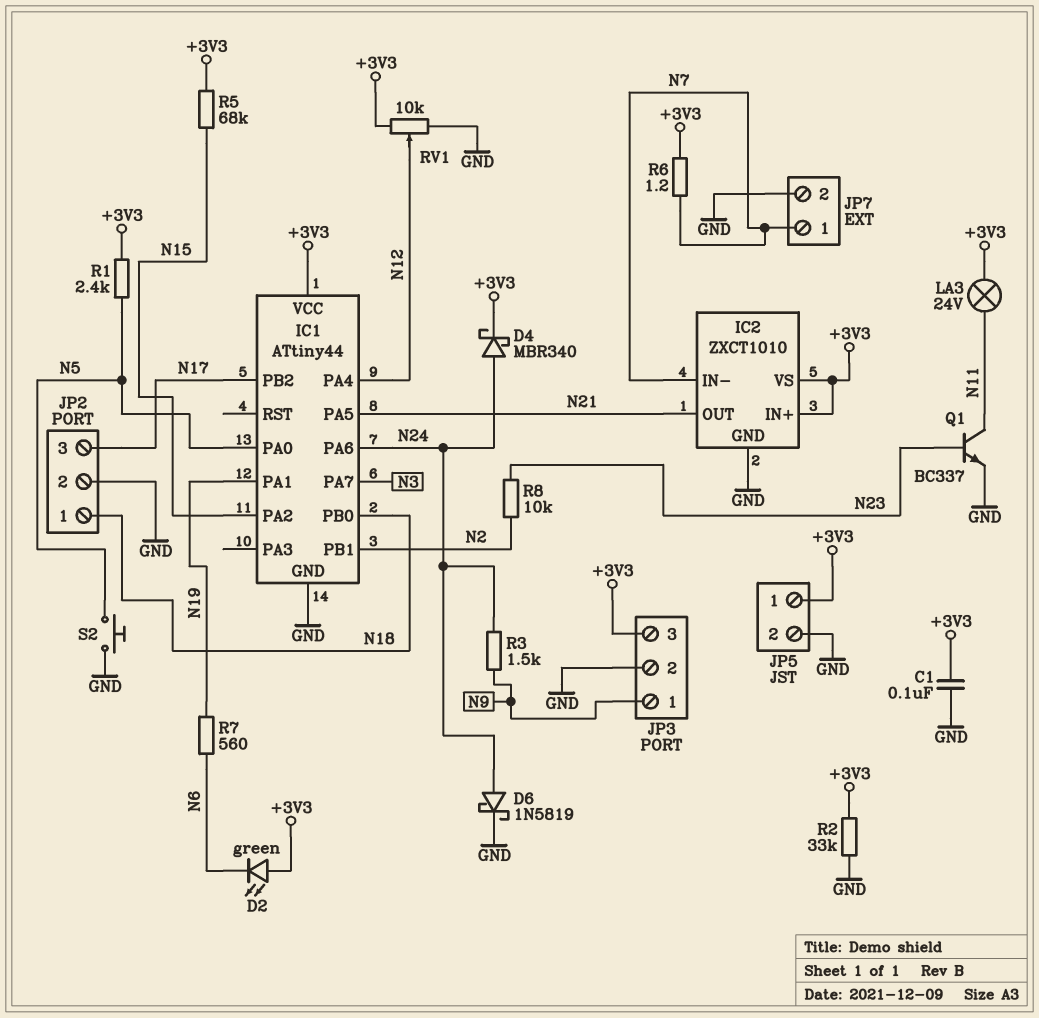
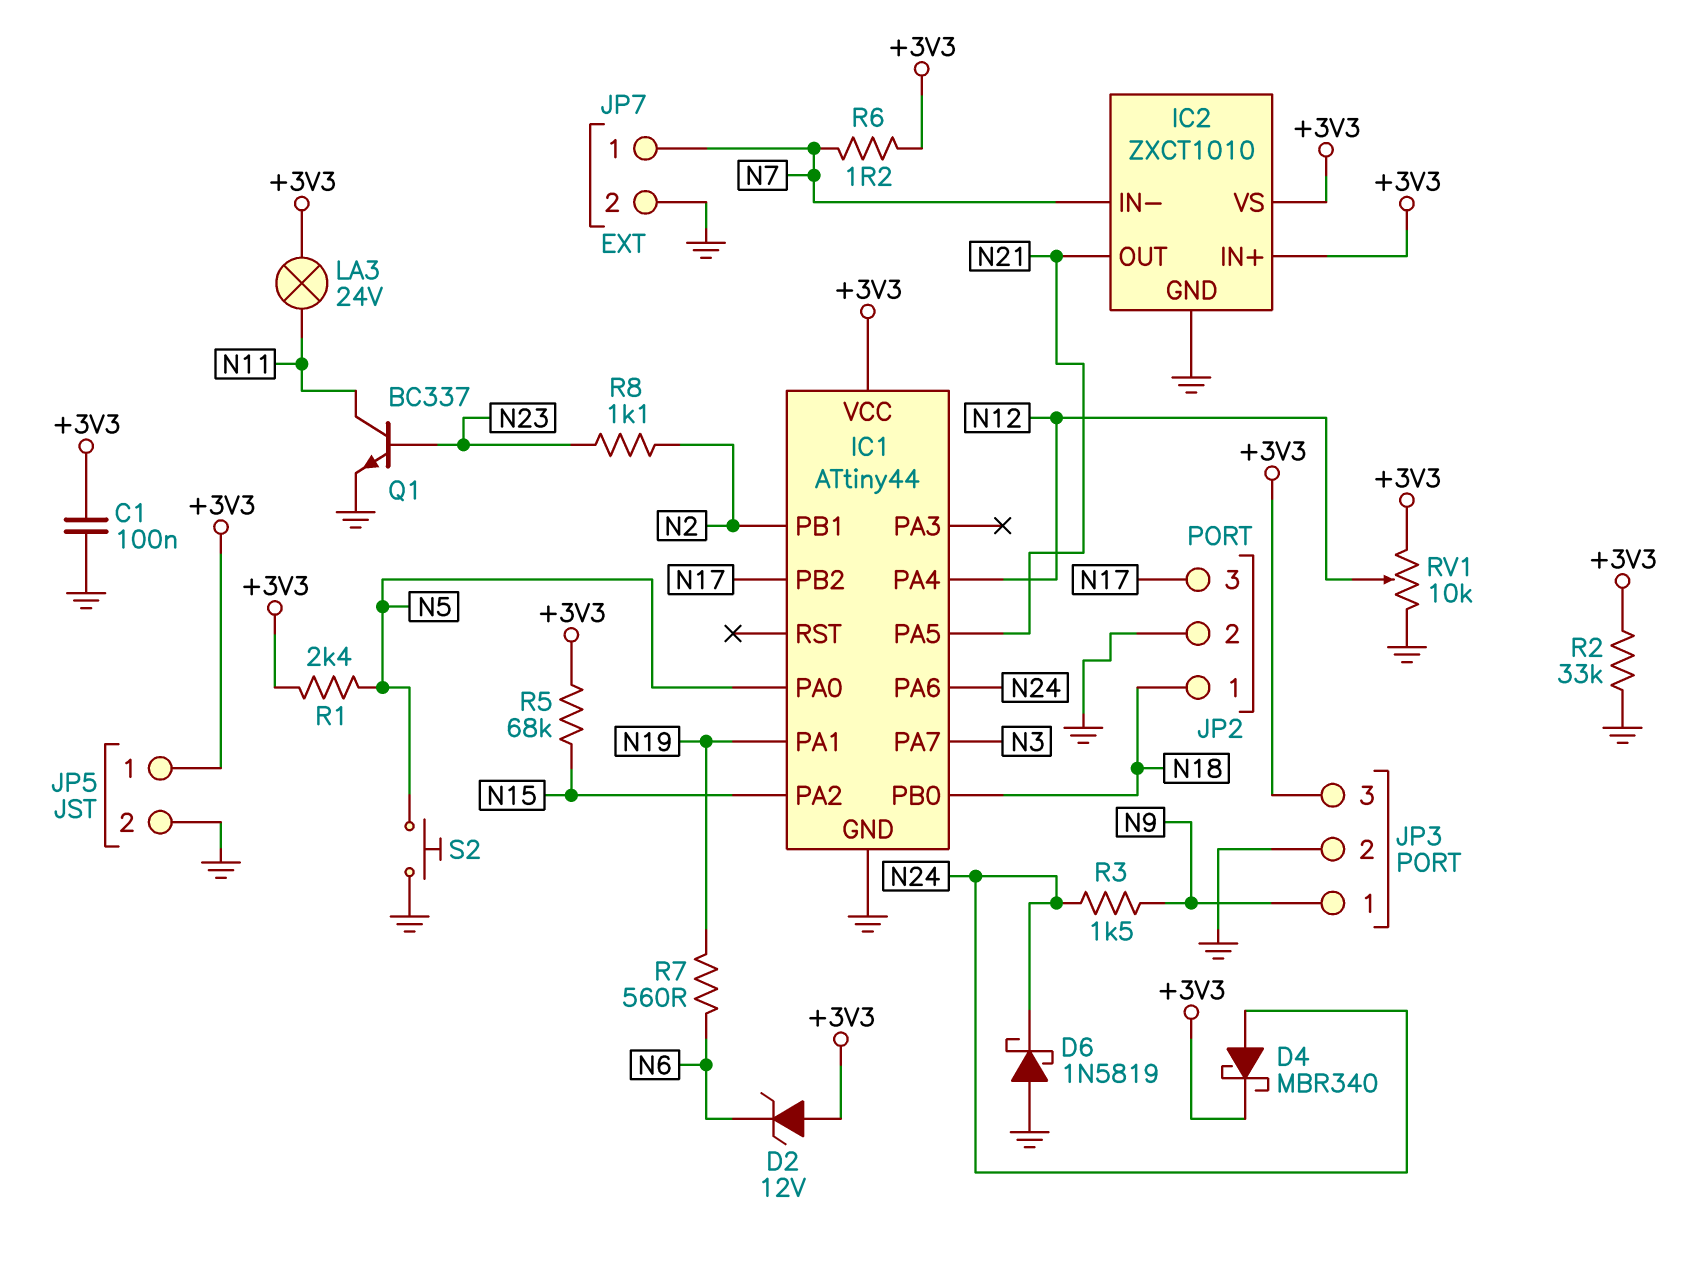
D2: LED green (A +3V3, K N6) -> zener 12V (A +3V3, K N6)
D6: schottky 1N5819 (A N24, K GND) -> schottky 1N5819 (A GND, K N24)
R8: 10k (N2, N23) -> 1.1k (N2, N23)

